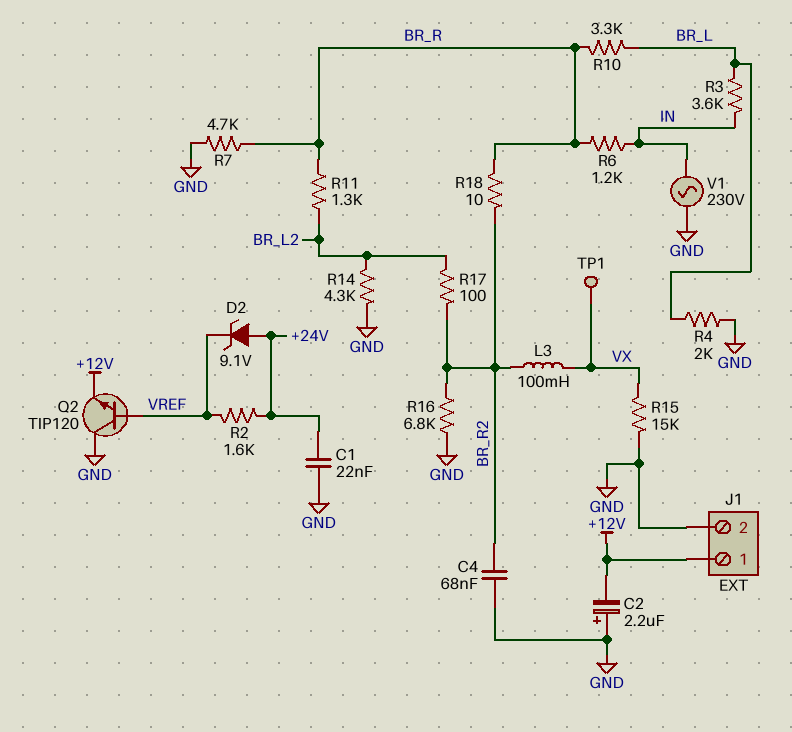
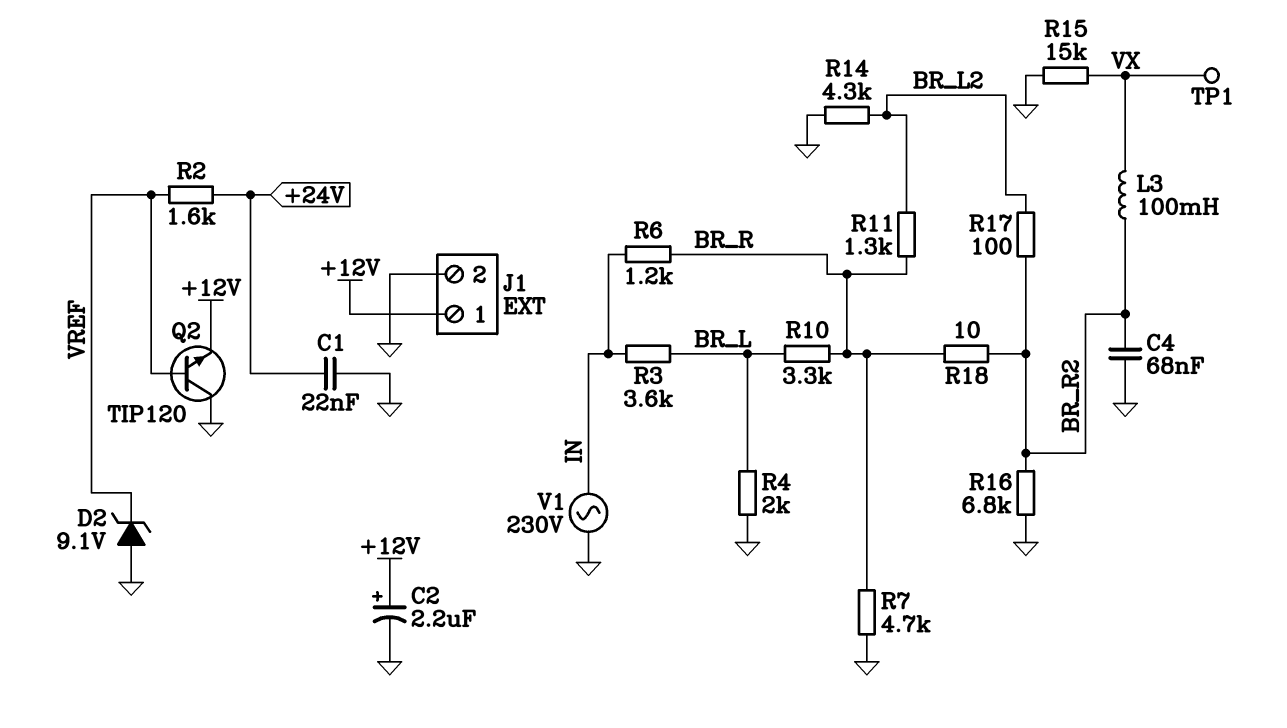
C2: 2.2uF (plus GND, minus +12V) -> 2.2uF (plus +12V, minus GND)
D2: zener 9.1V (A +24V, K VREF) -> zener 9.1V (A GND, K VREF)

